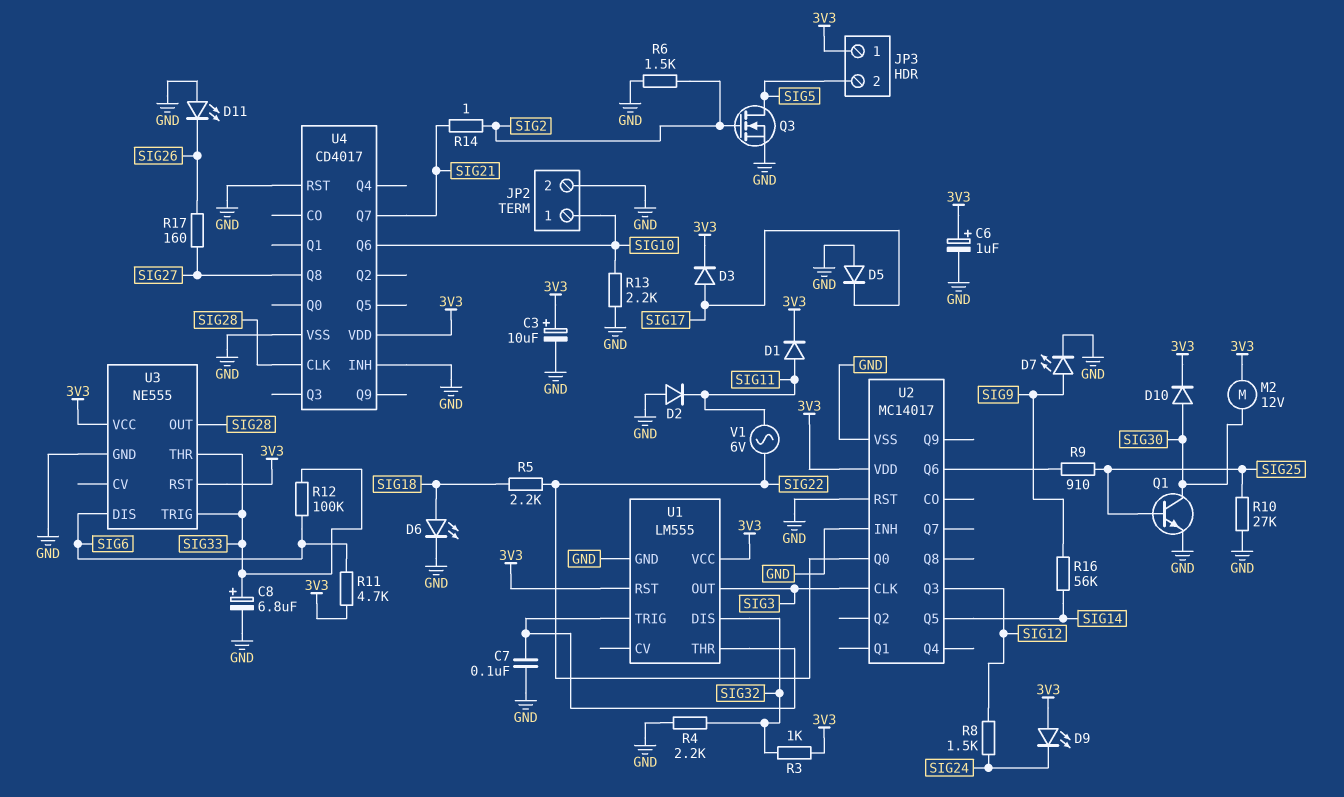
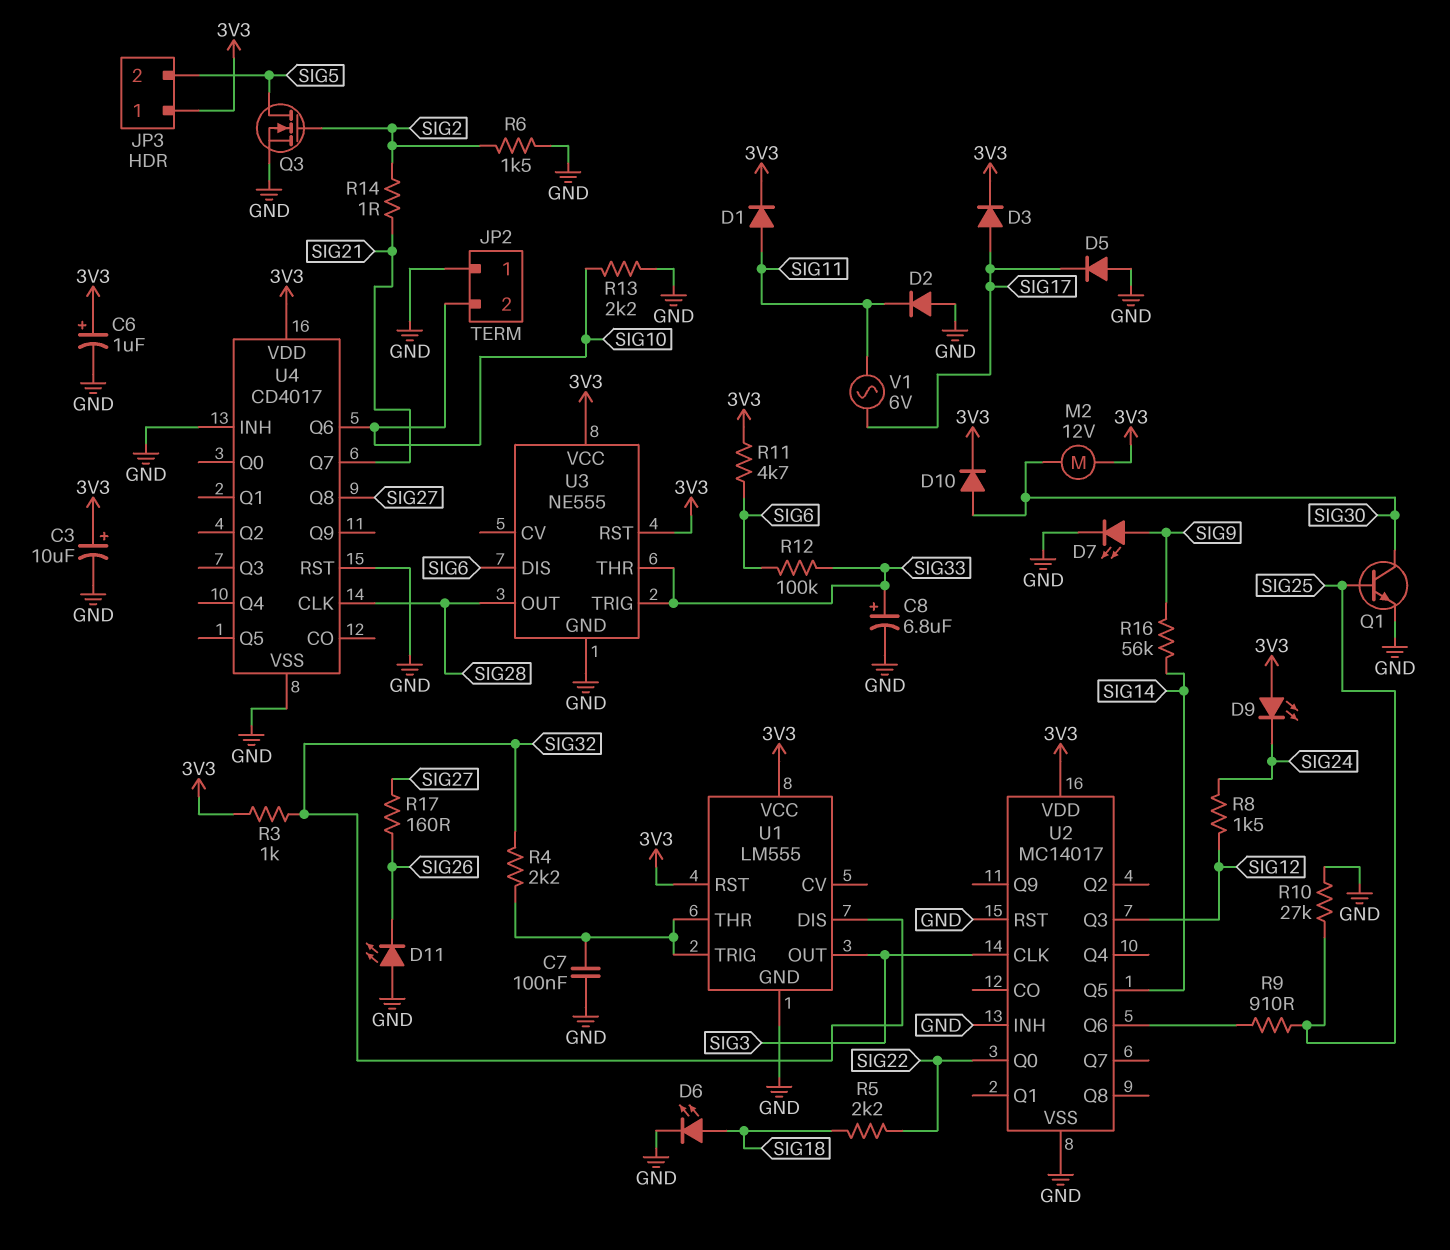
JP2 pin 1: SIG10 -> GND
JP2 pin 2: GND -> SIG10
R4: 2.2k (GND, SIG32) -> 2.2k (SIG32, U1/THR)
V1: AC 6V (SIG11, SIG22) -> AC 6V (SIG11, SIG17)

